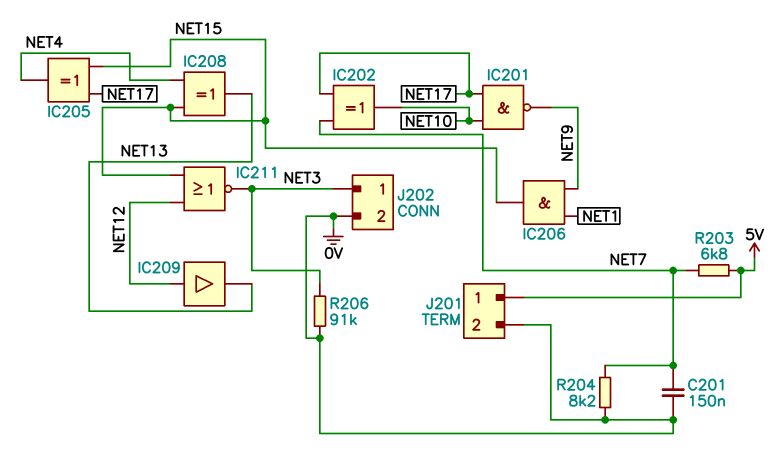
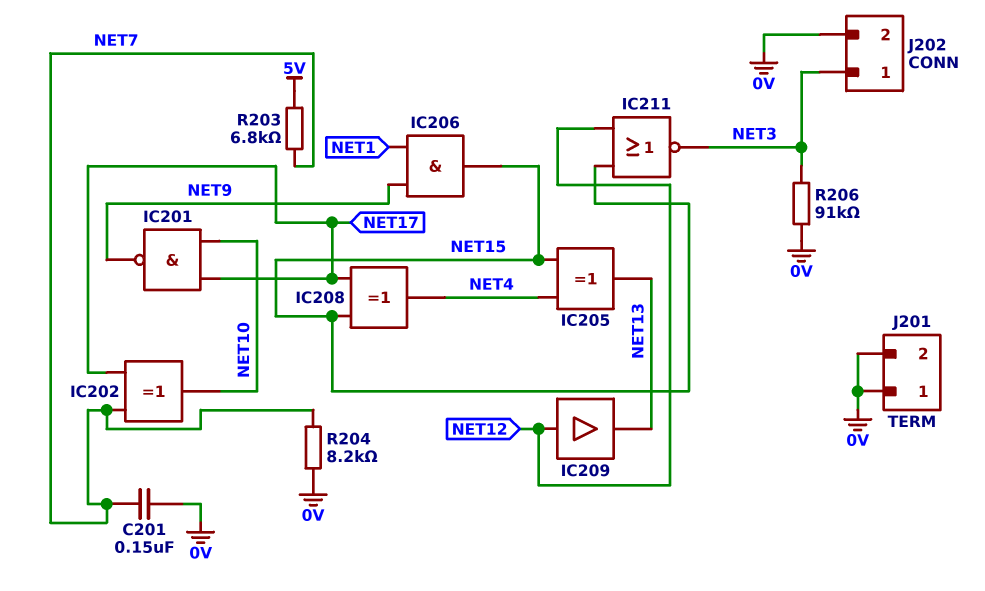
IC205: XOR (in NET15, in NET17, out NET4) -> XOR (in NET4, in NET15, out NET13)
IC208: XOR (in NET4, in NET15, out NET13) -> XOR (in NET15, in NET17, out NET4)
J201 pin 1: 5V -> 0V

